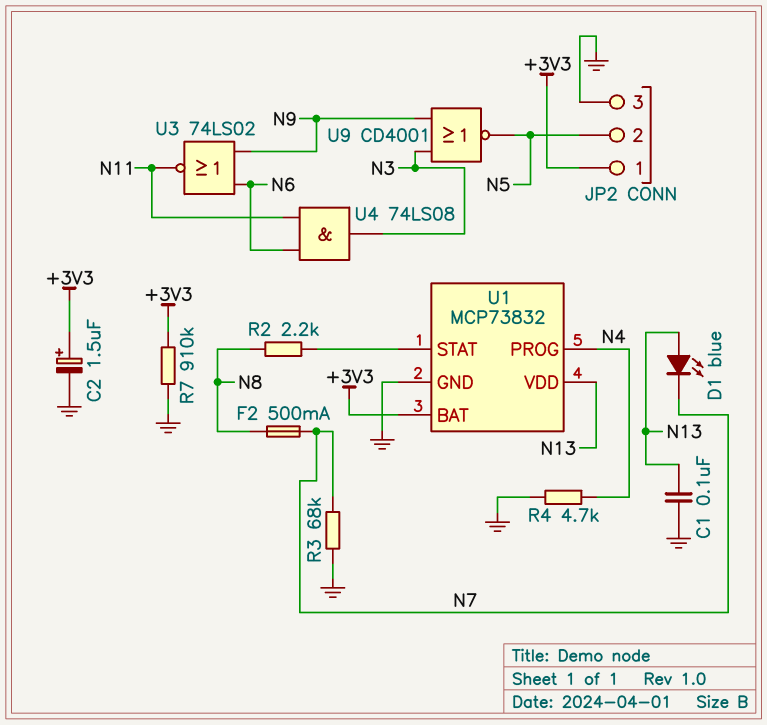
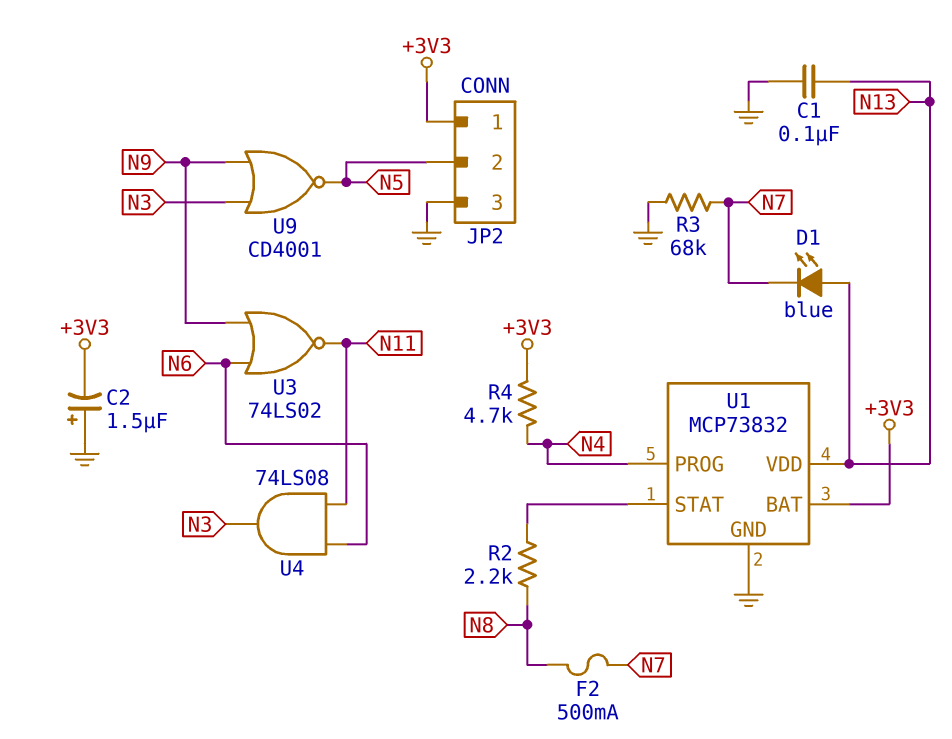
C2: 1.5uF (plus +3V3, minus GND) -> 1.5uF (plus GND, minus +3V3)
R4: 4.7k (GND, N4) -> 4.7k (+3V3, N4)
R7: 910k (+3V3, GND) -> none

